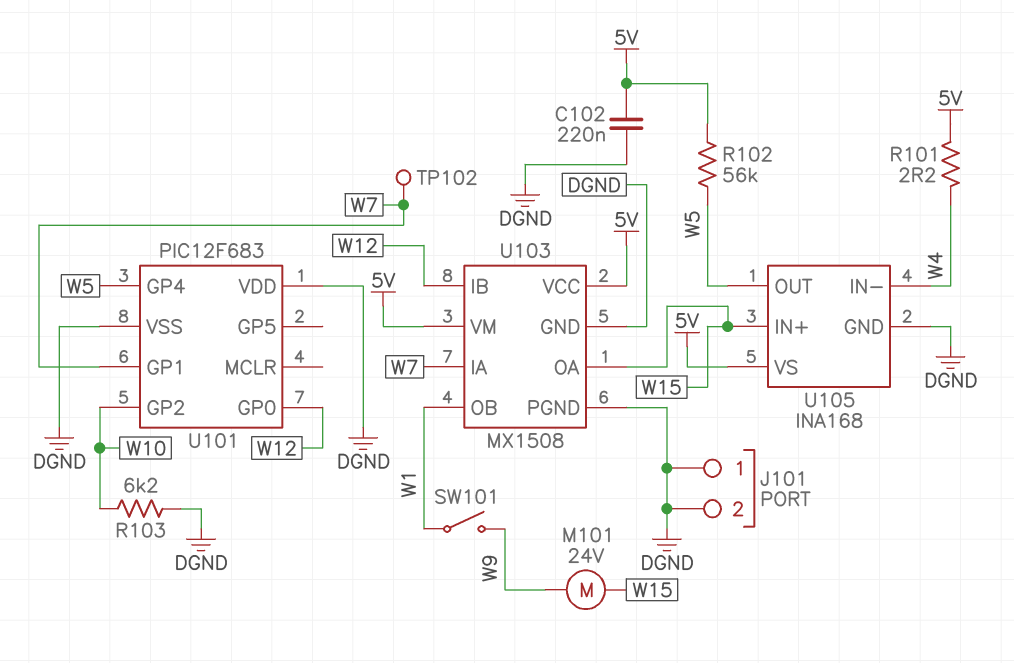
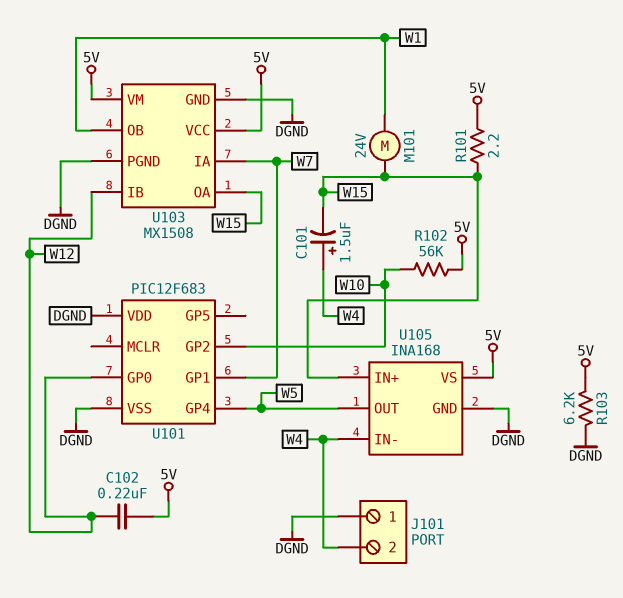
C101: none -> 1.5uF (plus W4, minus W15)
C102: 220nF (5V, DGND) -> 220nF (5V, W12)
J101 pin 2: DGND -> W4
M101: motor 24V (W9, W15) -> motor 24V (W1, W15)
R101: 2.2 (5V, W4) -> 2.2 (5V, W15)
R102: 56k (5V, W5) -> 56k (5V, W10)
R103: 6.2k (DGND, W10) -> 6.2k (5V, DGND)
SW101: switch (W1, W9) -> none
TP102: test point (W7) -> none

